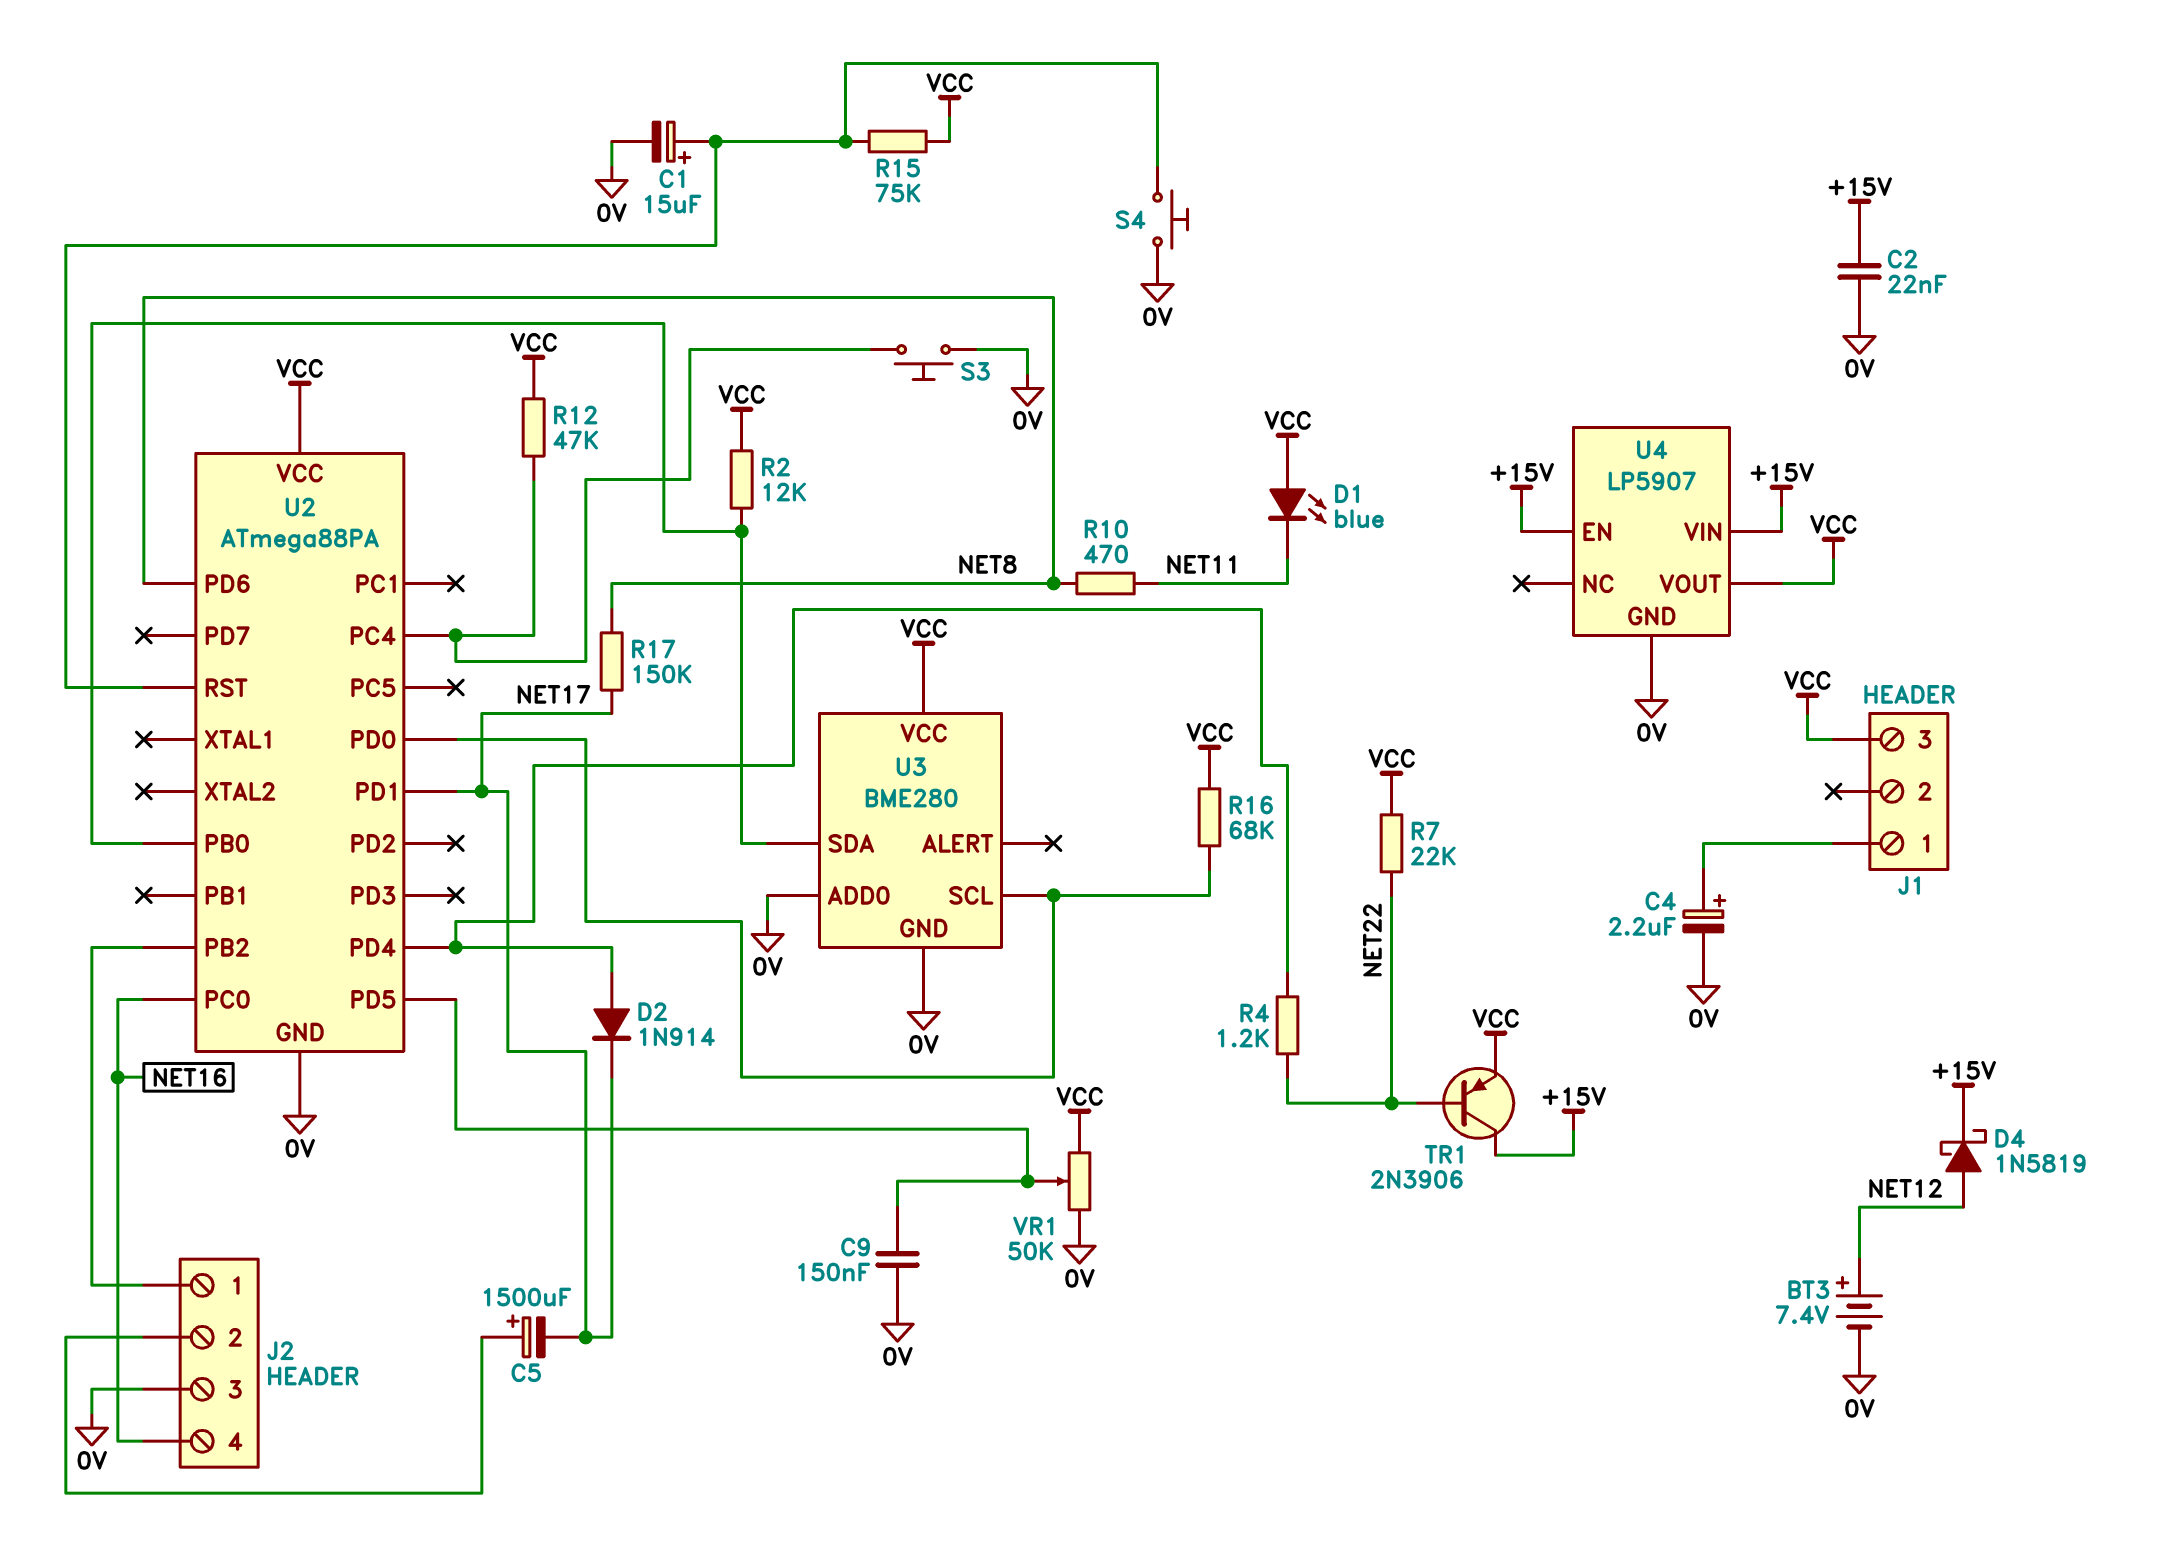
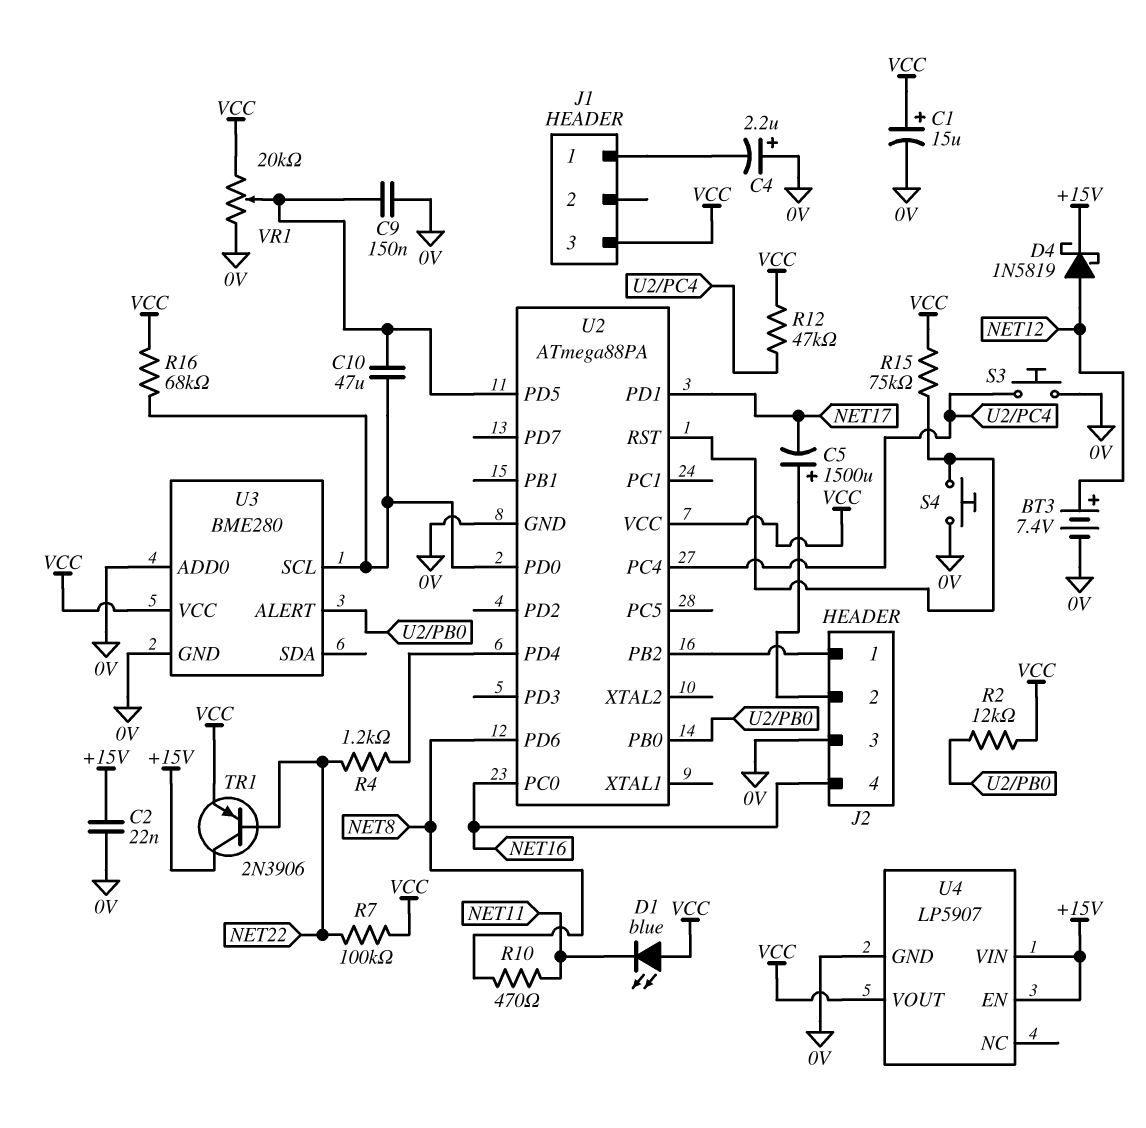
C1: 15uF (plus U2/RST, minus 0V) -> 15uF (plus VCC, minus 0V)
C4: 2.2uF (plus J1/1, minus 0V) -> 2.2uF (plus 0V, minus J1/1)
C10: none -> 47uF (U2/PD0, U2/PD5)
D2: diode 1N914 (A U2/PD4, K NET17) -> none
R7: 22k (NET22, VCC) -> 100k (NET22, VCC)
R17: 150k (NET8, NET17) -> none
U3 pin ALERT: none -> U2/PB0
U3 pin SDA: U2/PB0 -> none
VR1: 50k (0V, VCC, wiper U2/PD5) -> 20k (0V, VCC, wiper U2/PD5)

